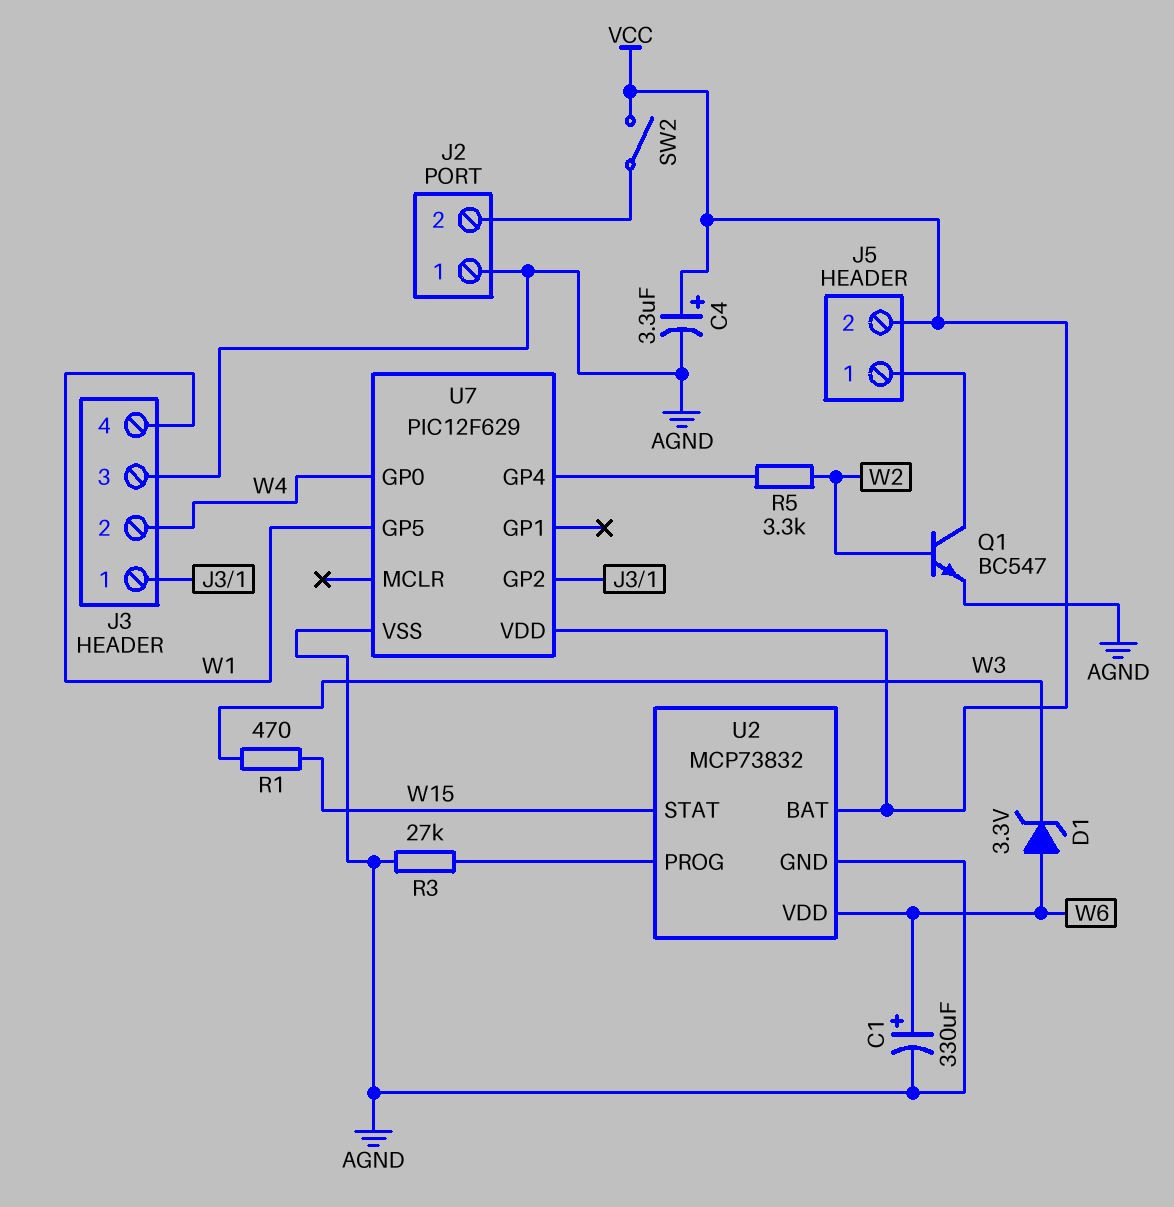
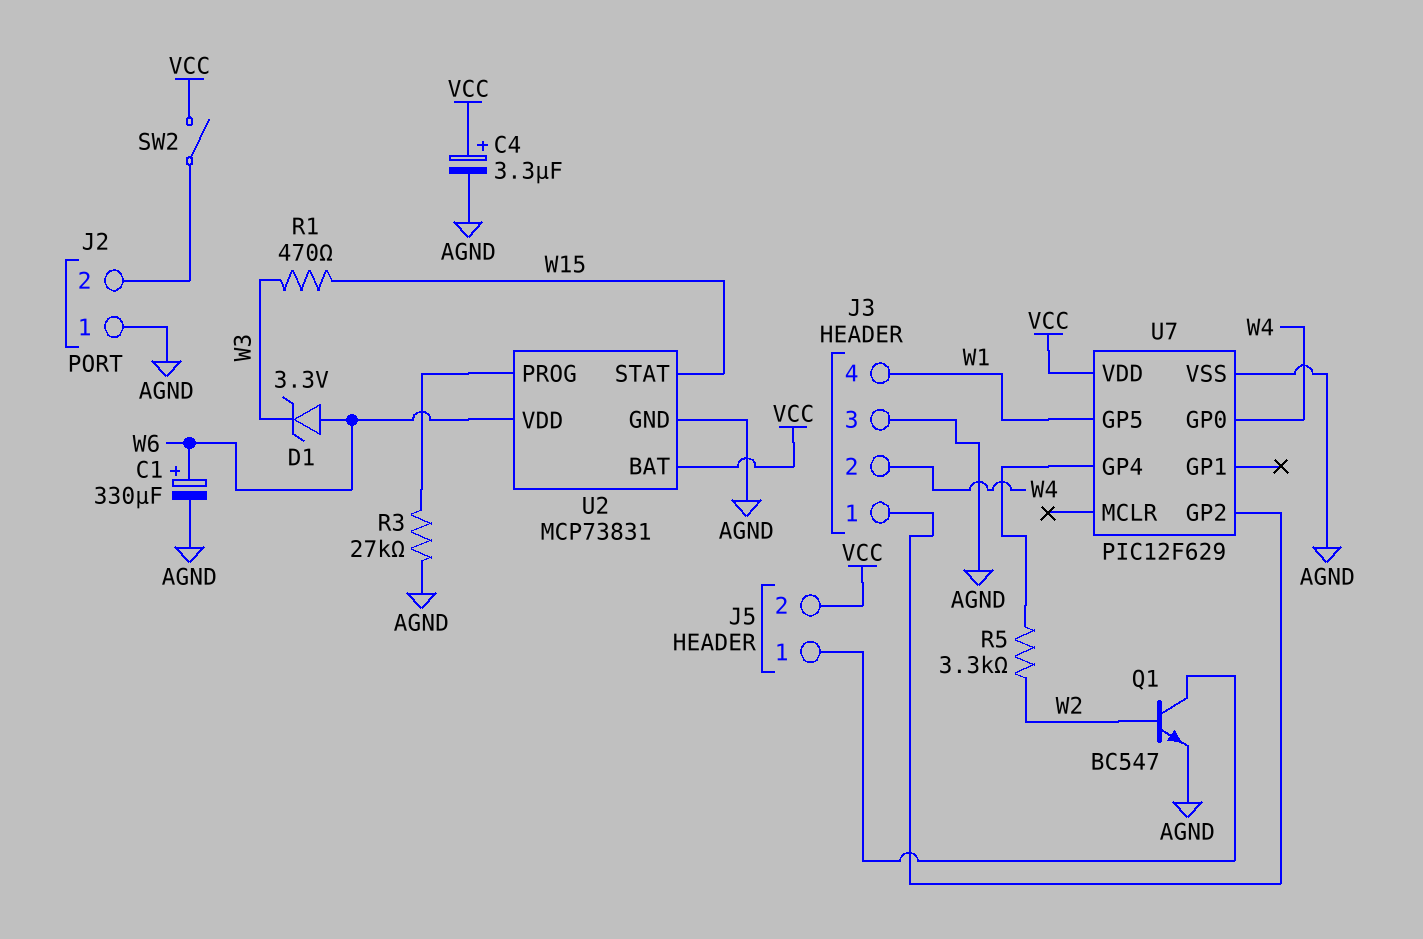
U2: MCP73832 -> MCP73831

